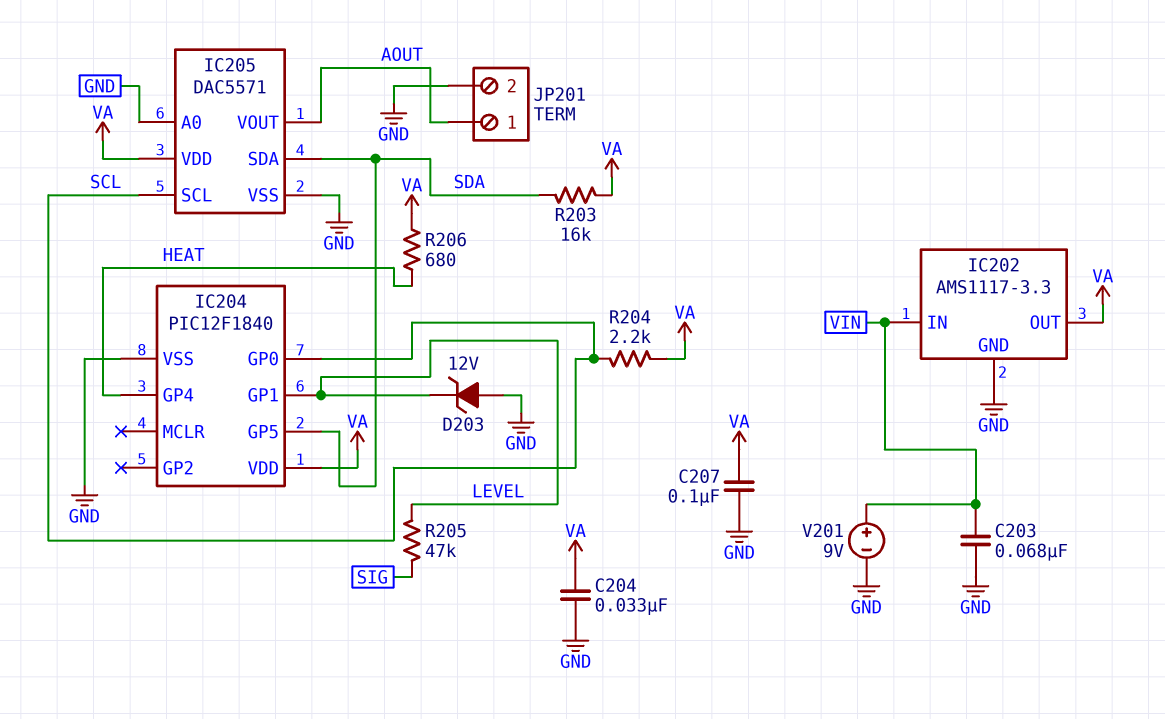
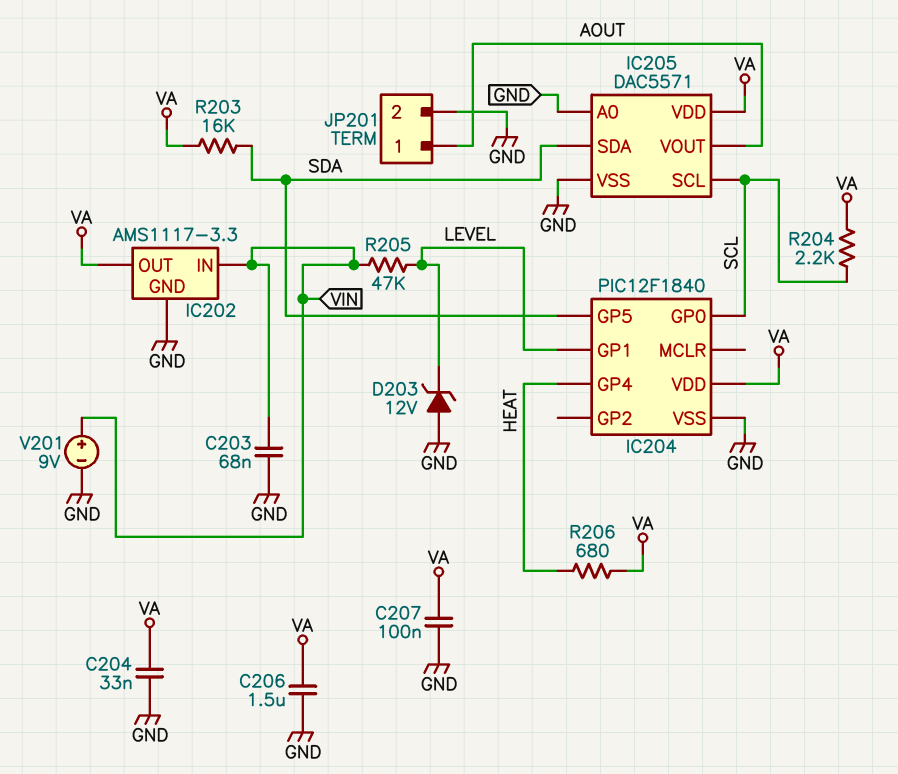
C206: none -> 1.5uF (GND, VA)
R205: 47k (LEVEL, SIG) -> 47k (LEVEL, VIN)

